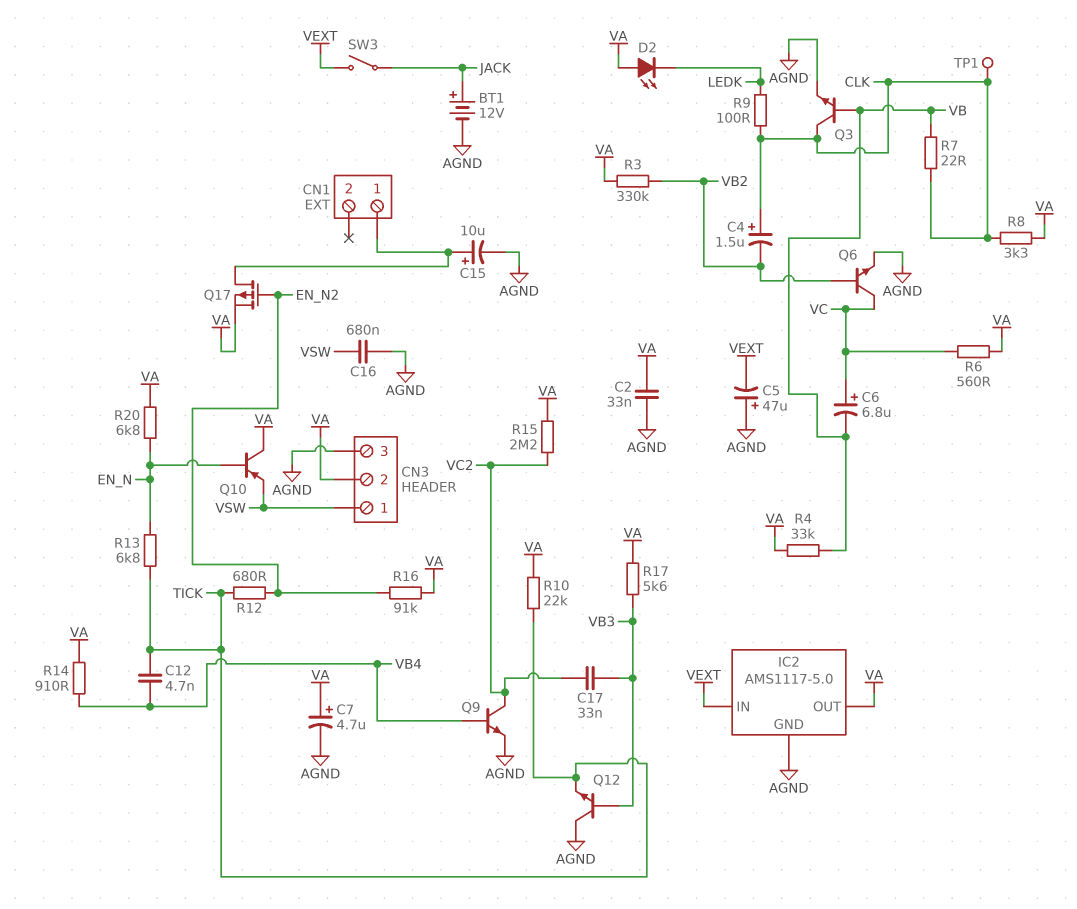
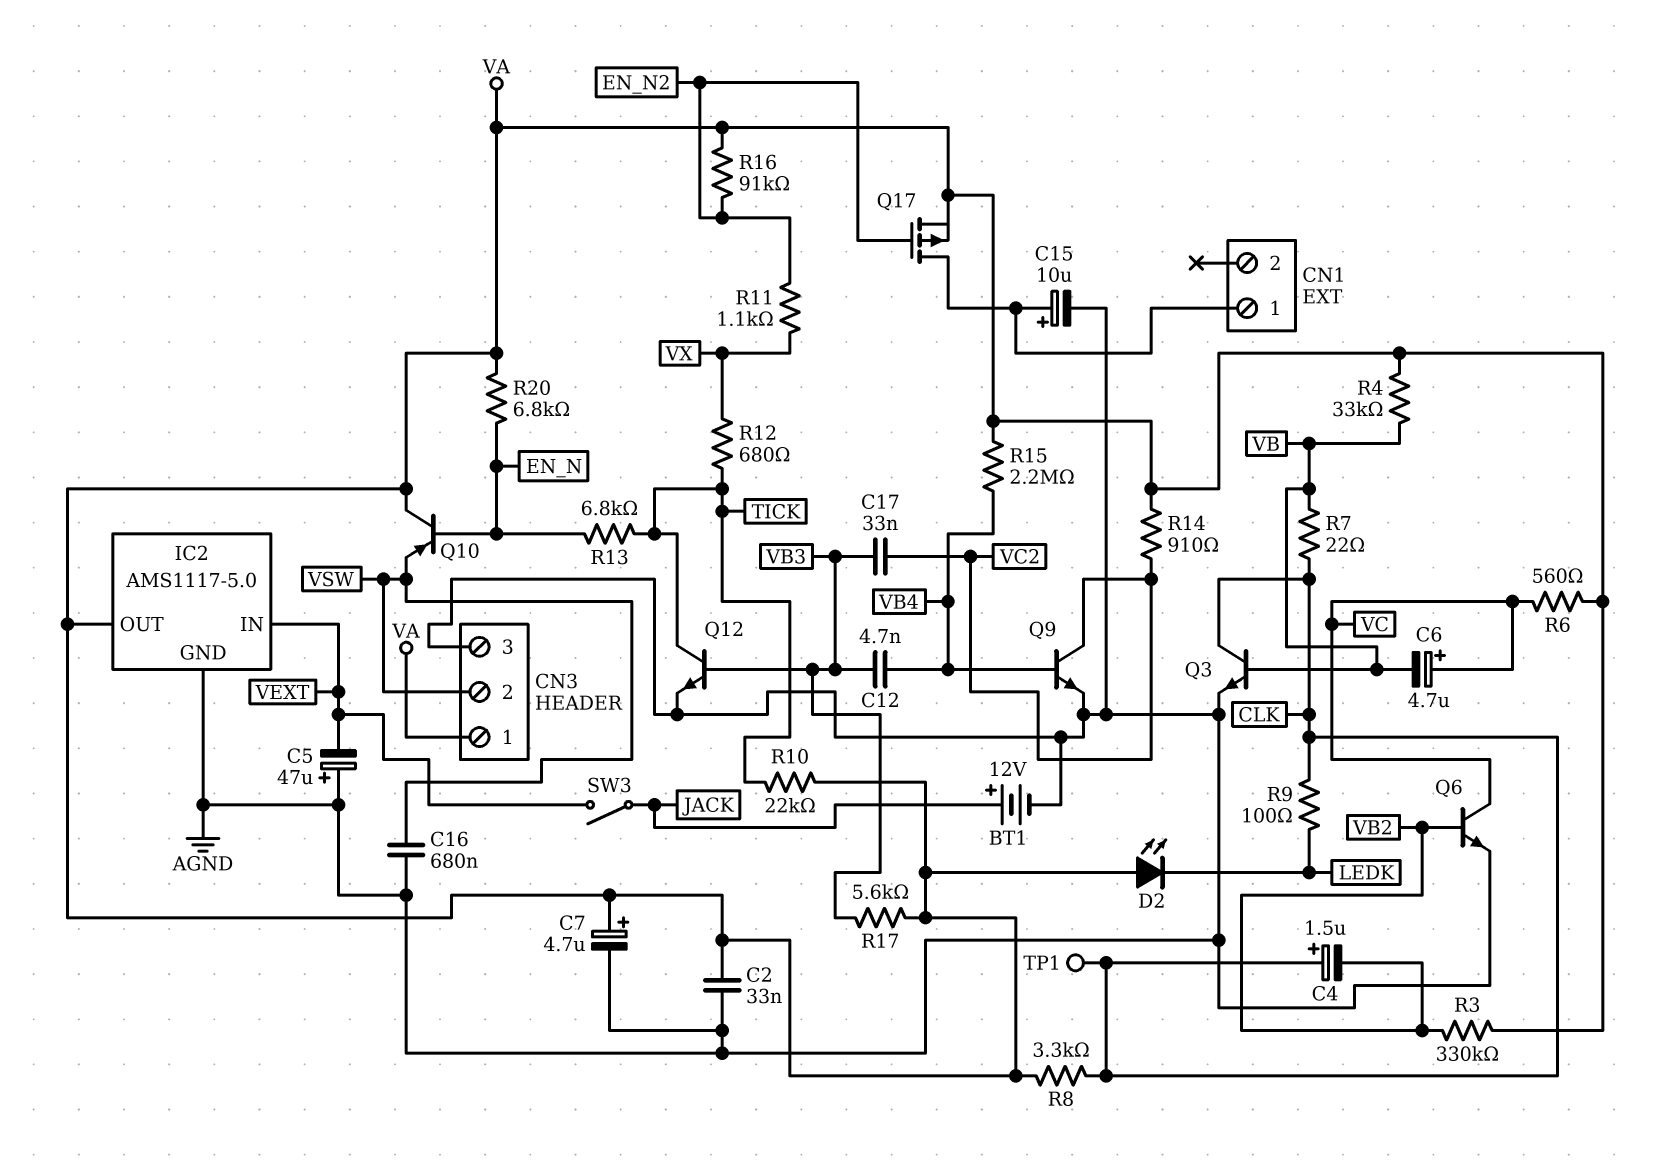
C6: 6.8uF (plus VC, minus VB) -> 4.7uF (plus VC, minus VB)
C12: 4.7nF (TICK, VB4) -> 4.7nF (VB3, VB4)
CN3 pin 1: VSW -> VA
CN3 pin 2: VA -> VSW
Q12: NPN (B VB3, C AGND, E TICK) -> NPN (B VB3, C TICK, E AGND)
R11: none -> 1.1k (EN_N2, VX)
R12: 680 (EN_N2, TICK) -> 680 (TICK, VX)
R14: 910 (VA, VB4) -> 910 (VA, VC2)
R15: 2.2M (VA, VC2) -> 2.2M (VA, VB4)

